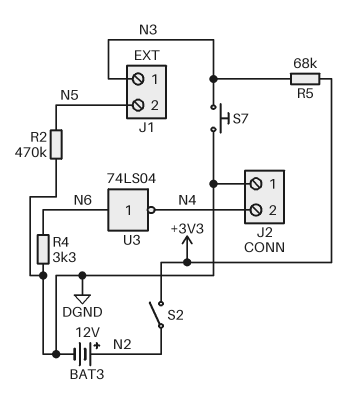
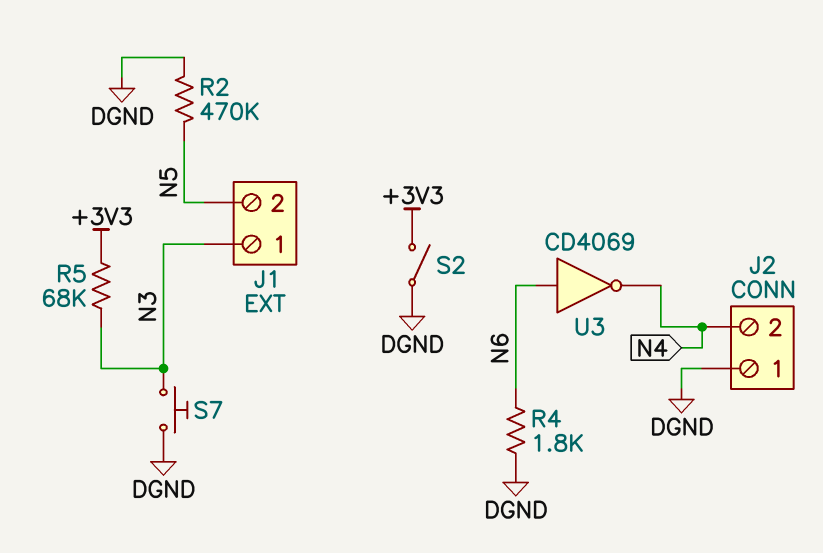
BAT3: 12V (plus N2, minus DGND) -> none
R4: 3.3k (DGND, N6) -> 1.8k (DGND, N6)
S2: switch (+3V3, N2) -> switch (+3V3, DGND)
U3: NOT 74LS04 (in N6, out N4) -> NOT CD4069 (in N6, out N4)

